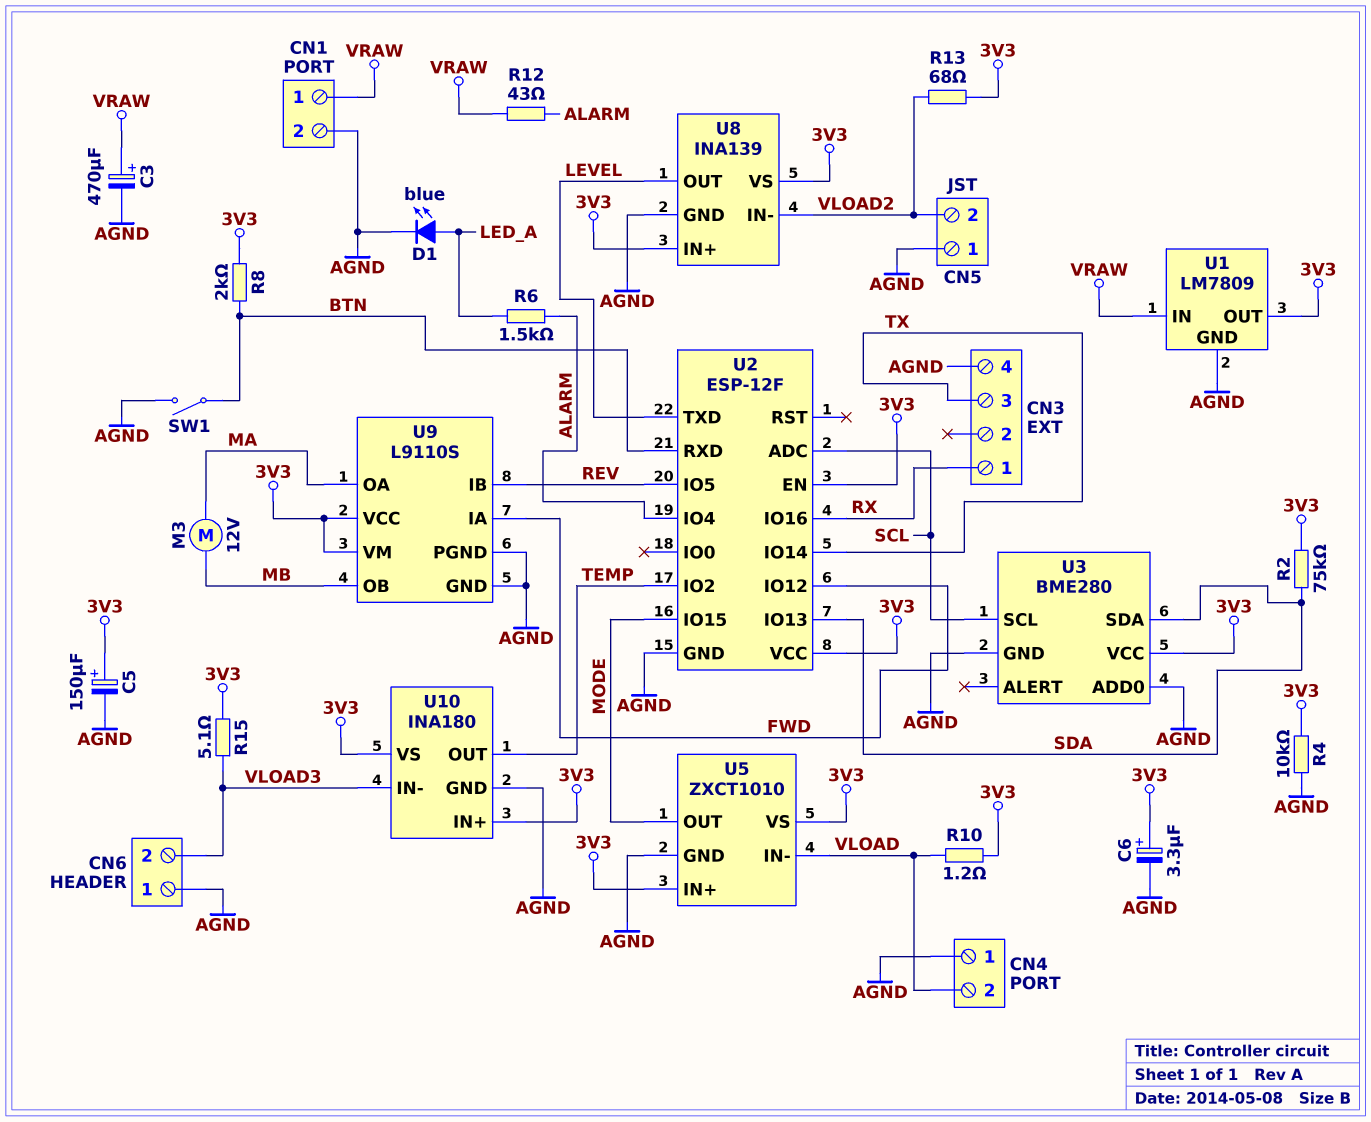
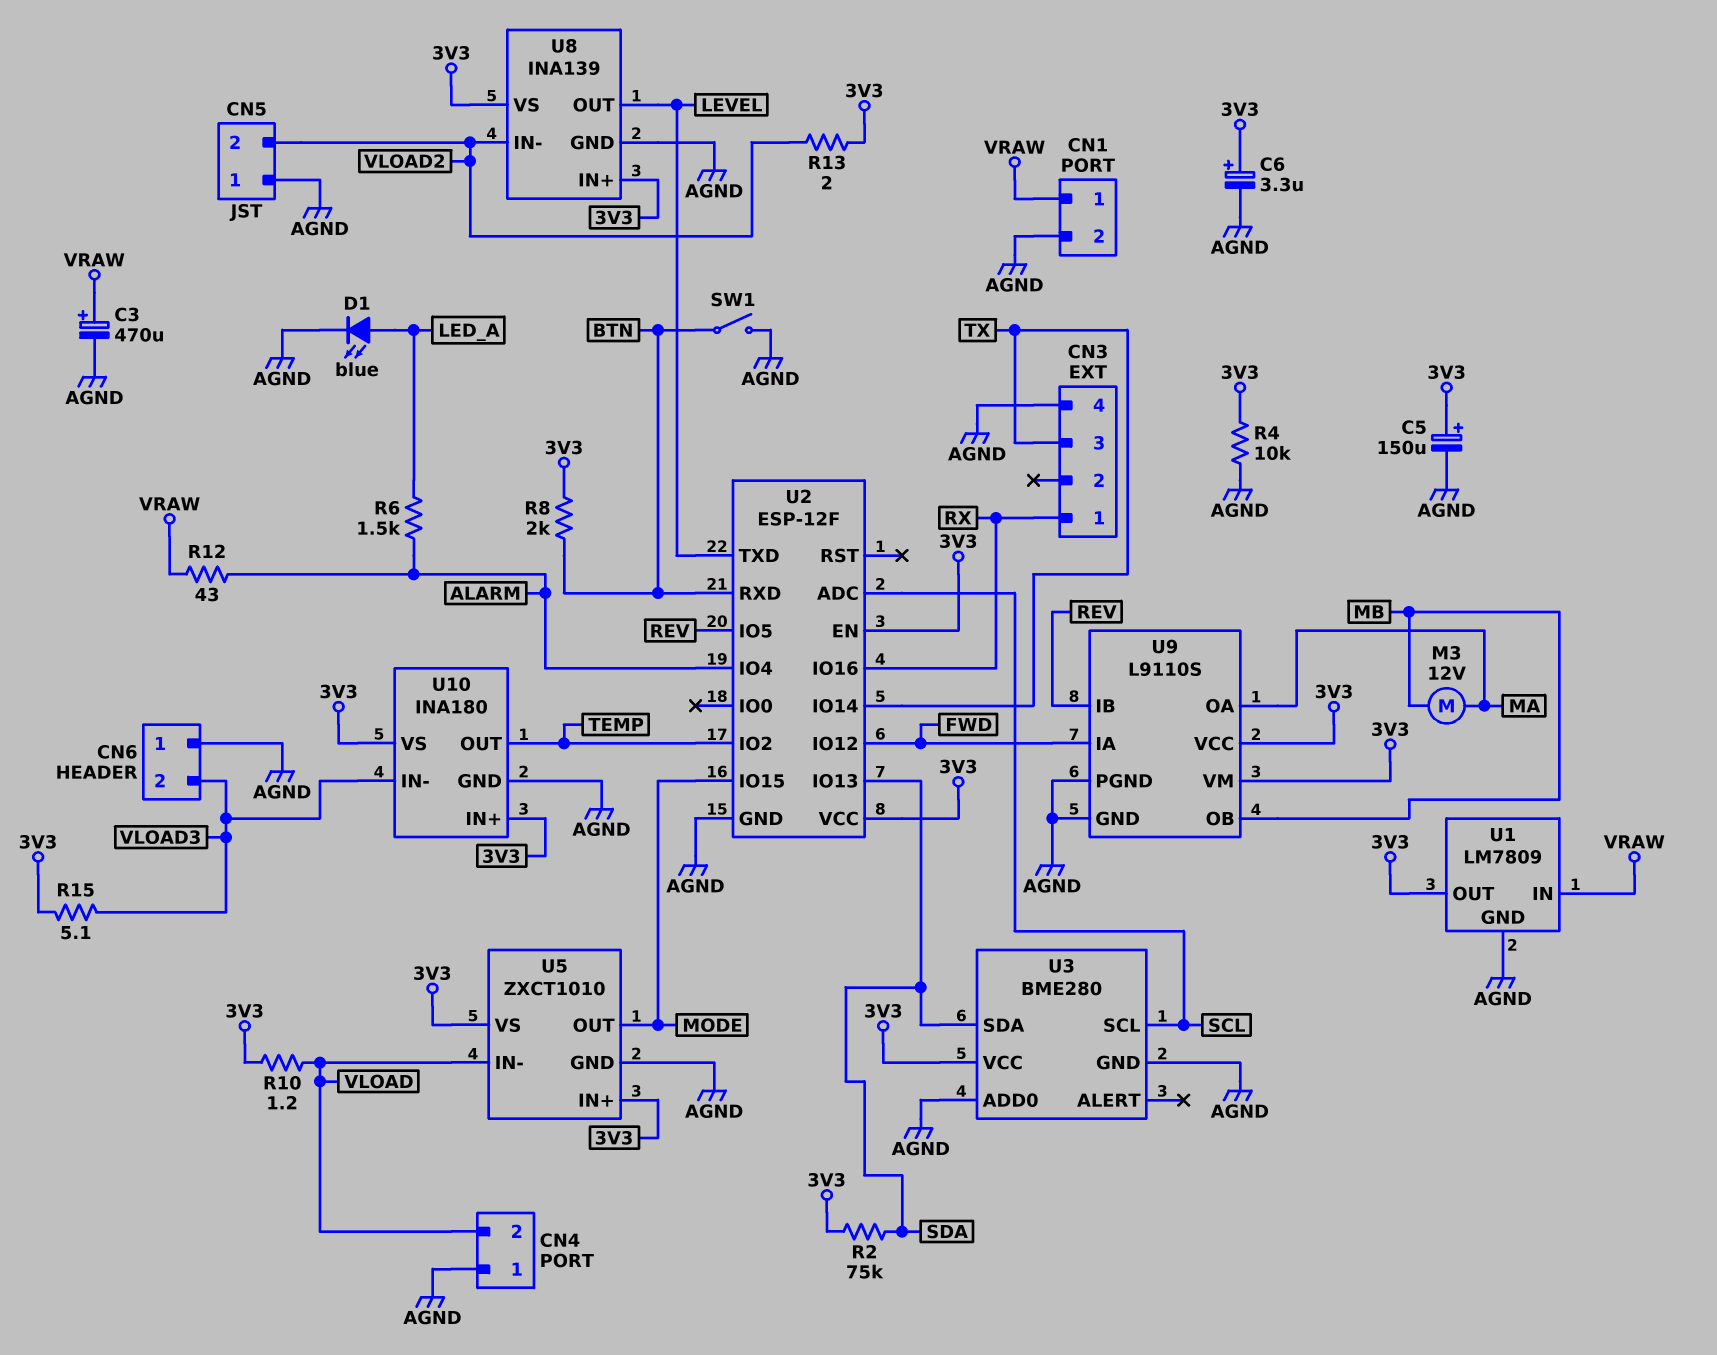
R13: 68 (3V3, VLOAD2) -> 2 (3V3, VLOAD2)

